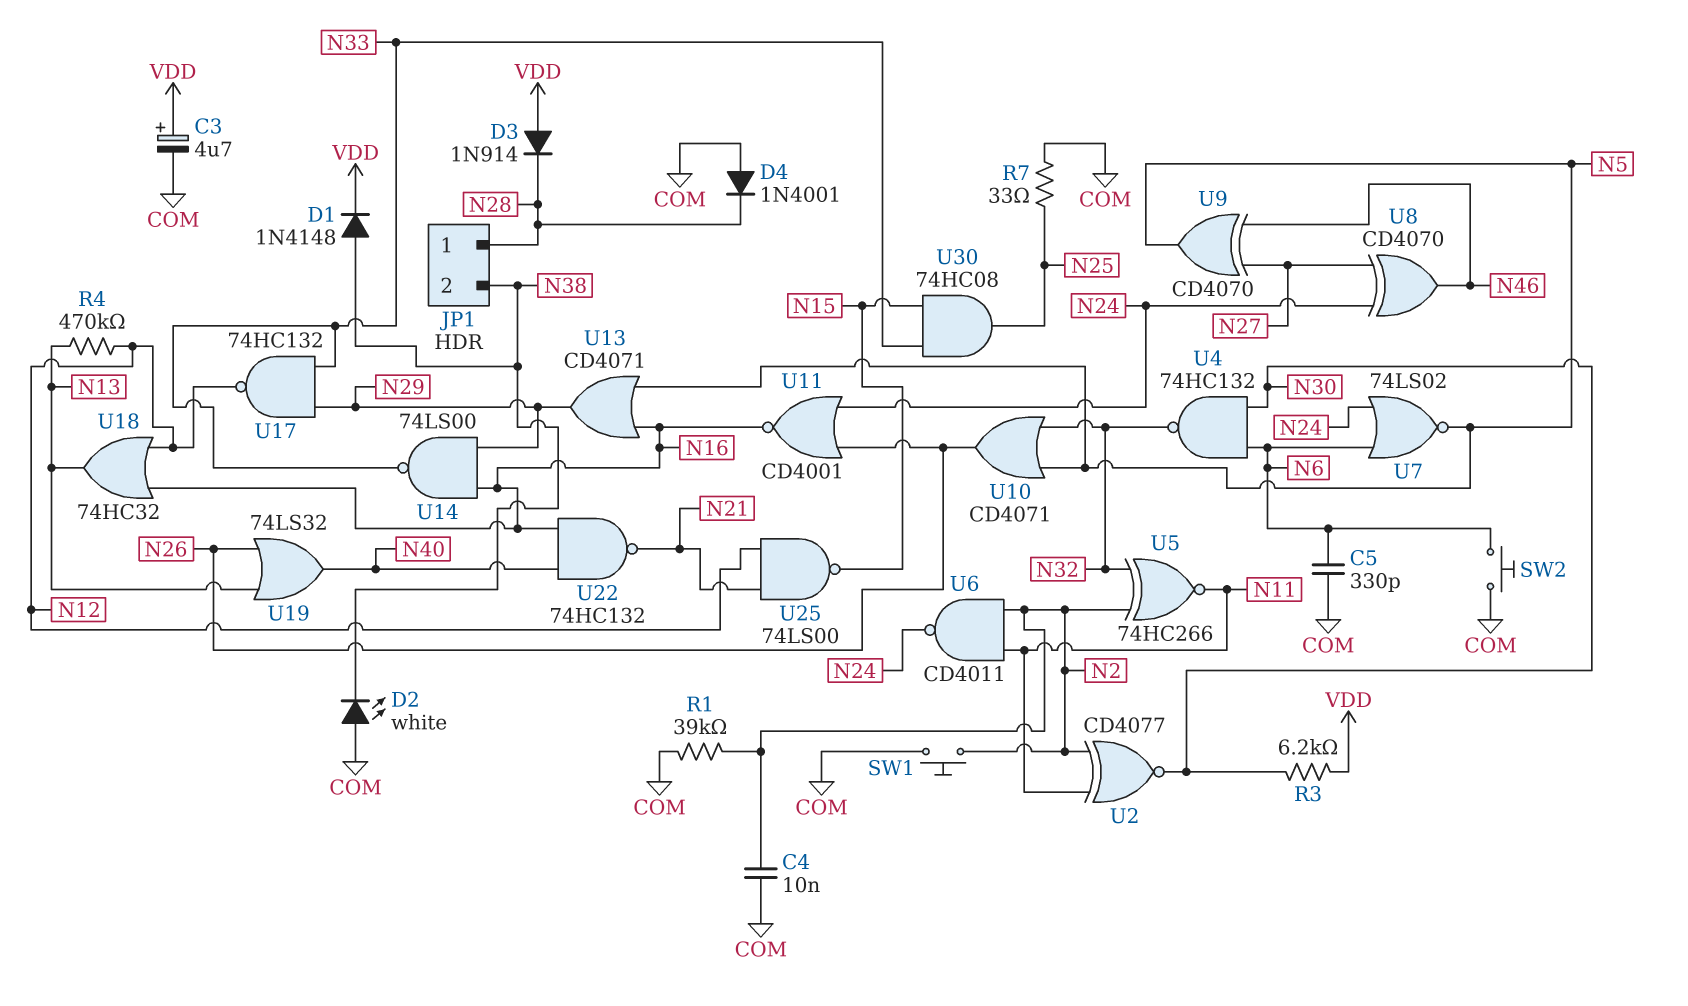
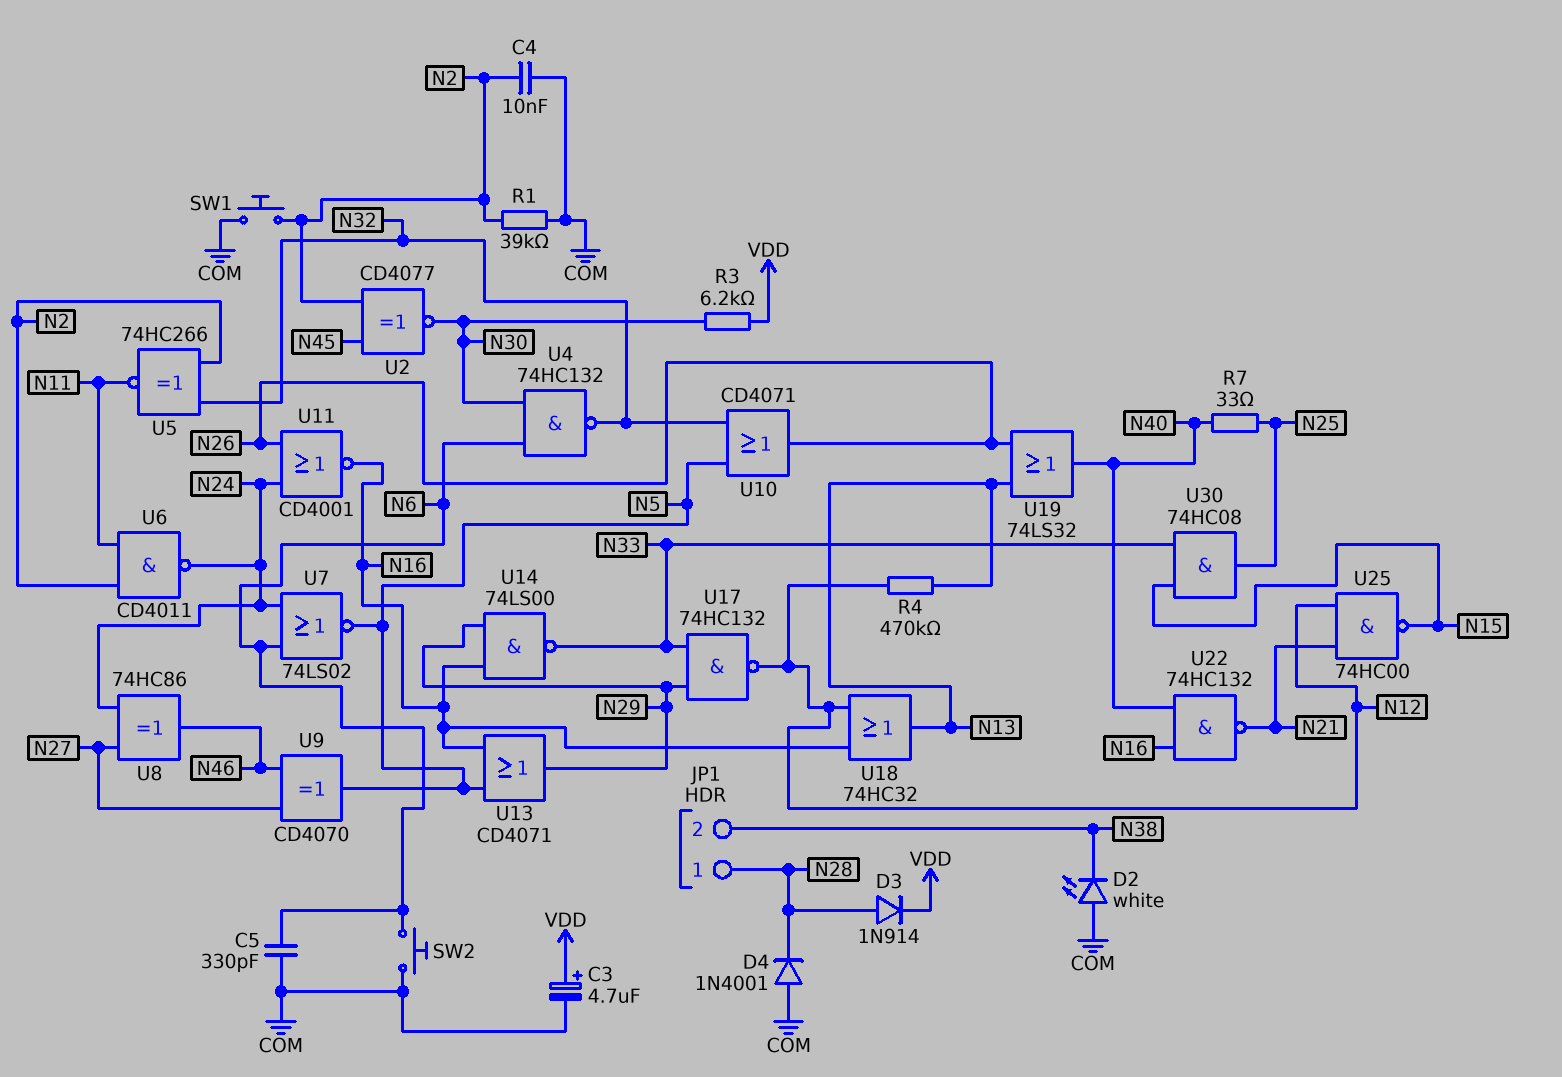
D1: diode 1N4148 (A N38, K VDD) -> none
D3: diode 1N914 (A VDD, K N28) -> diode 1N914 (A N28, K VDD)
R7: 33 (COM, N25) -> 33 (N25, N40)
U2: XNOR CD4077 (in N2, in N11, out N30) -> XNOR CD4077 (in N2, in N45, out N30)
U8: XOR CD4070 (in N24, in N27, out N46) -> XOR 74HC86 (in N24, in N27, out N46)
U25: NAND 74LS00 (in N12, in N21, out N15) -> NAND 74HC00 (in N12, in N21, out N15)

